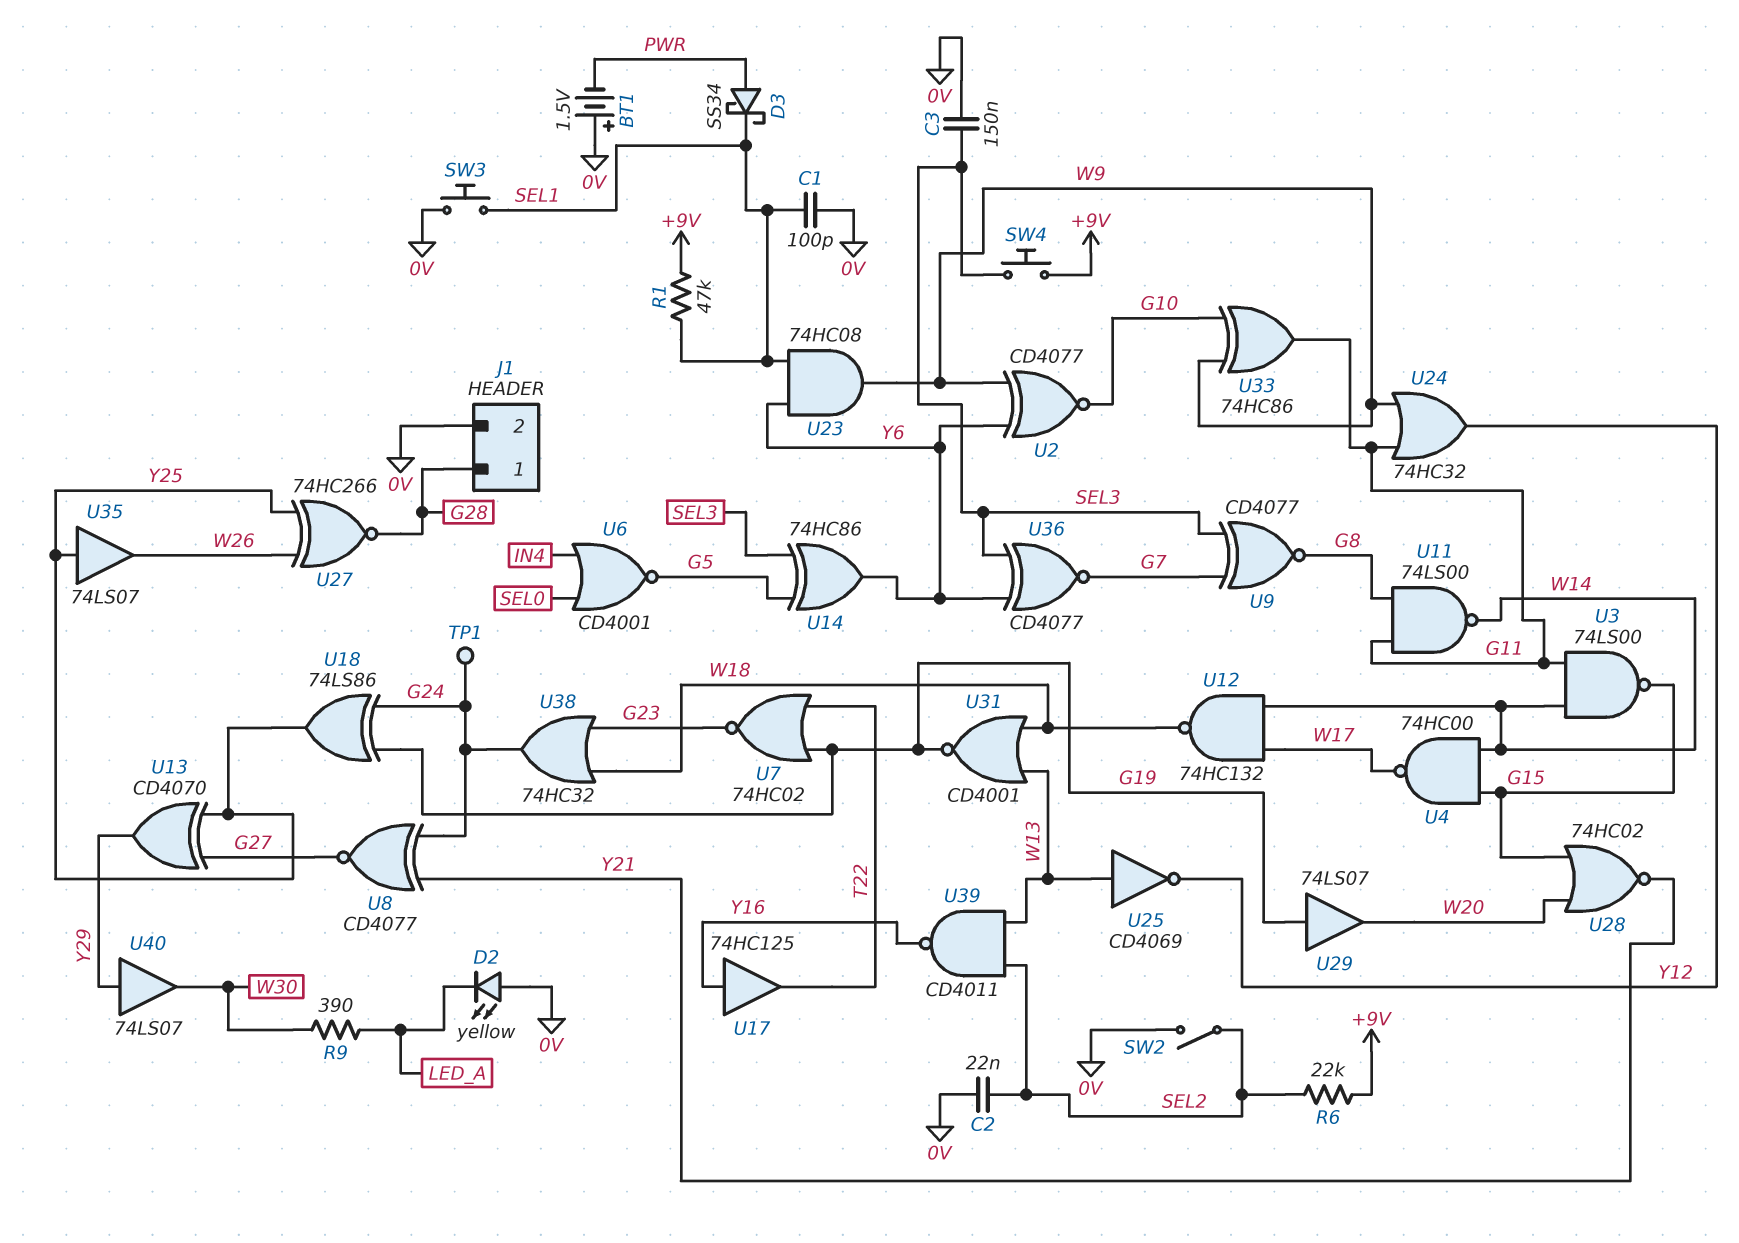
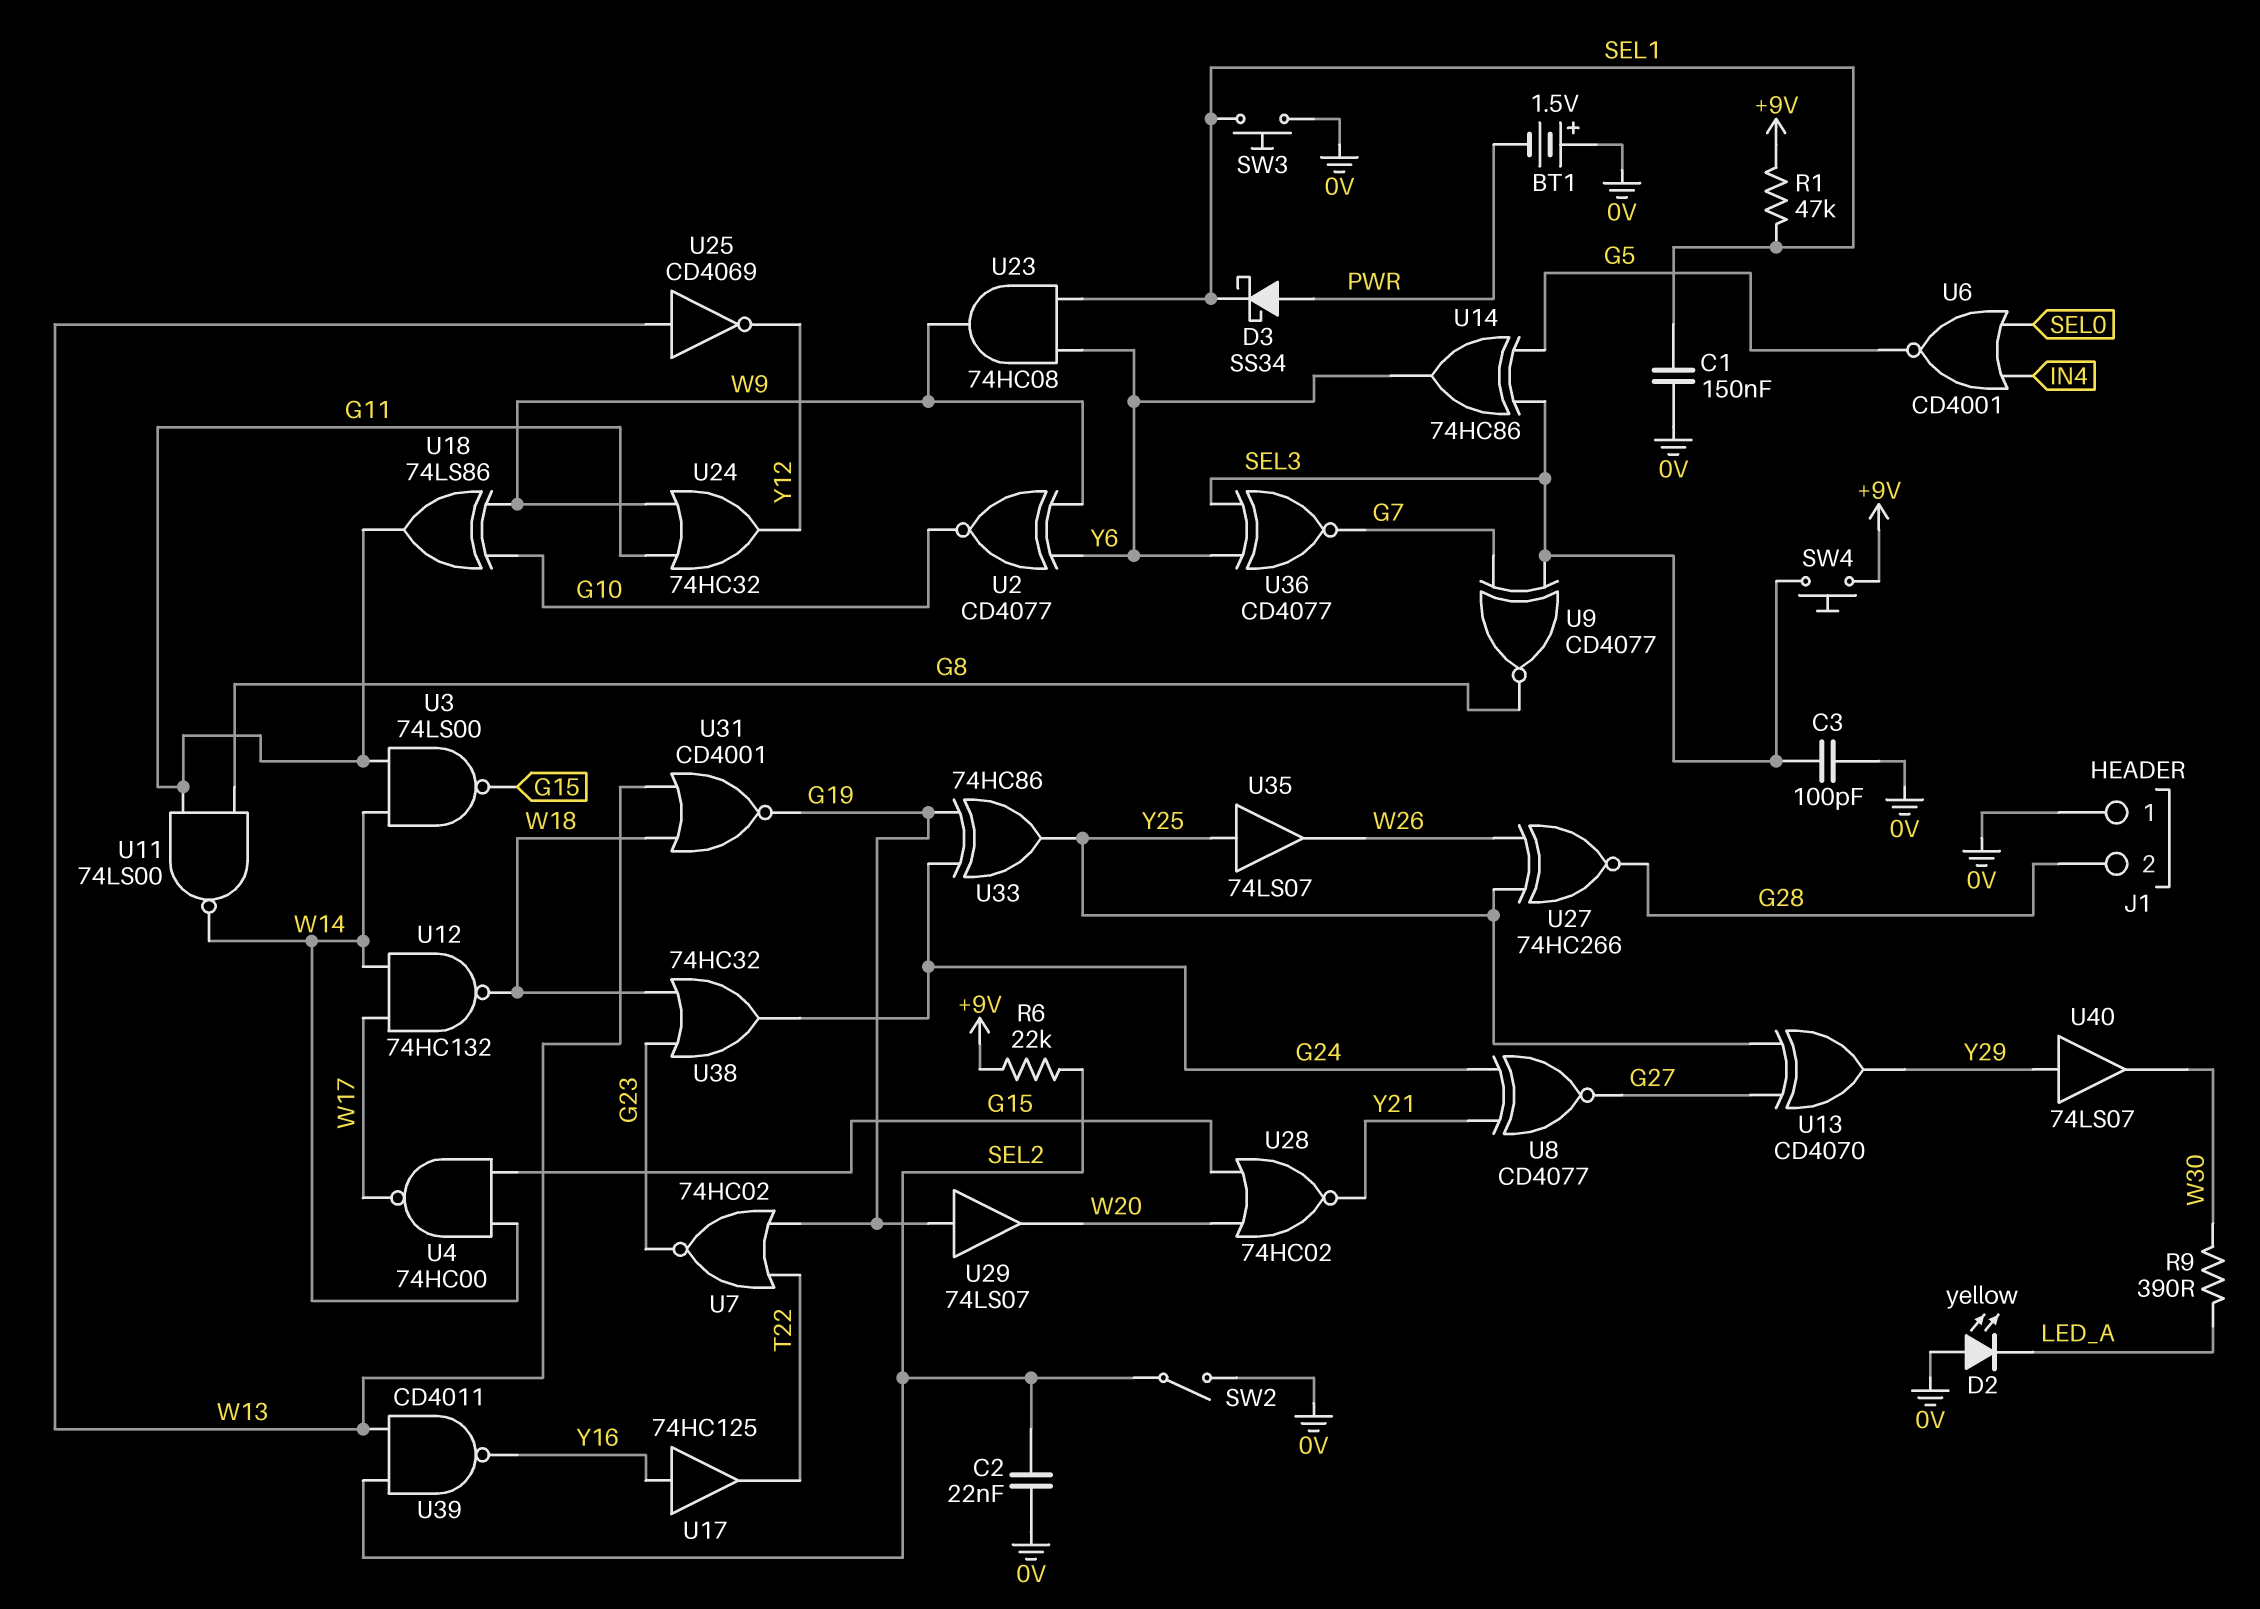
C1: 100pF (0V, SEL1) -> 150nF (0V, SEL1)
C3: 150nF (0V, SEL3) -> 100pF (0V, SEL3)
J1 pin 1: G28 -> 0V
J1 pin 2: 0V -> G28
TP1: test point (G24) -> none
U18: XOR 74LS86 (in G19, in G24, out Y25) -> XOR 74LS86 (in G10, in W9, out G11)
U33: XOR 74HC86 (in G10, in W9, out G11) -> XOR 74HC86 (in G19, in G24, out Y25)

